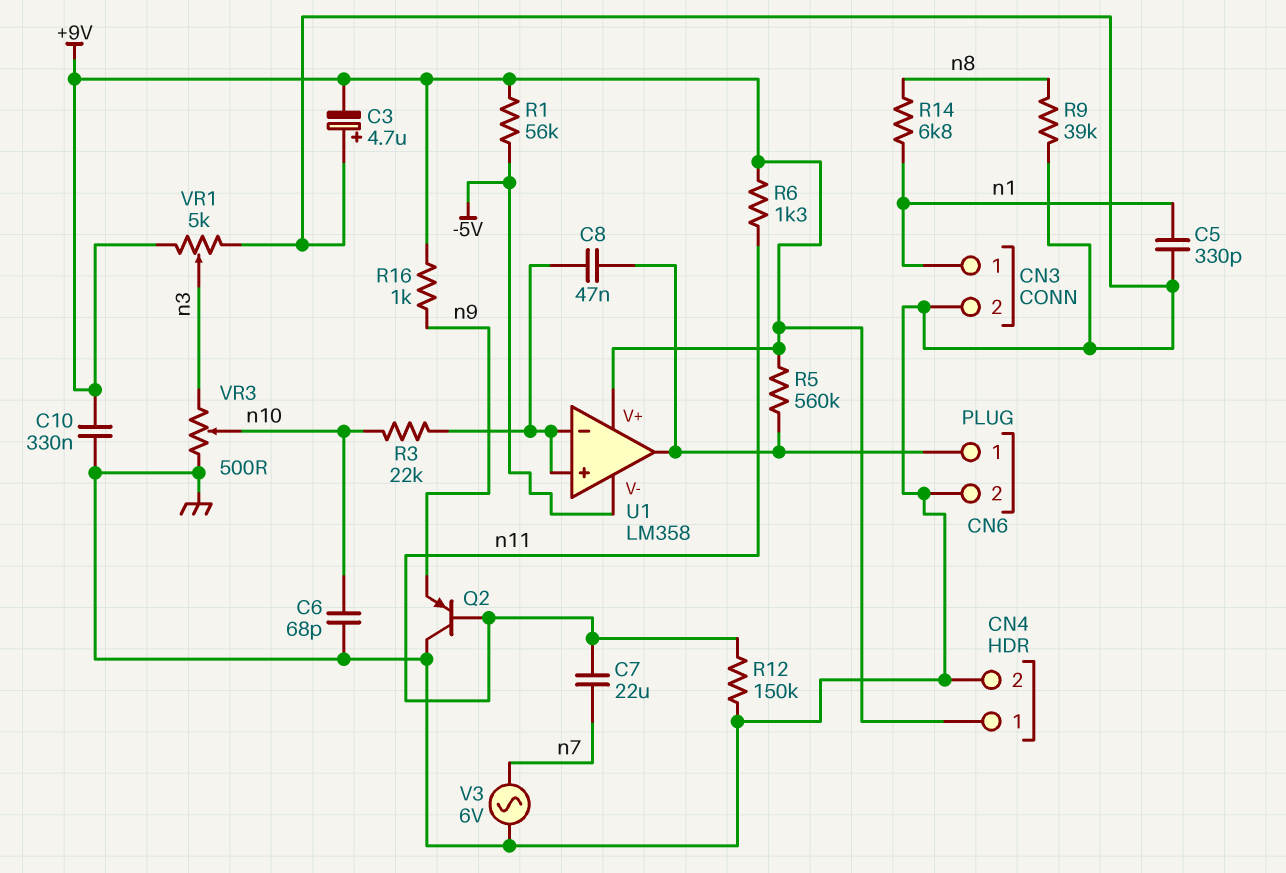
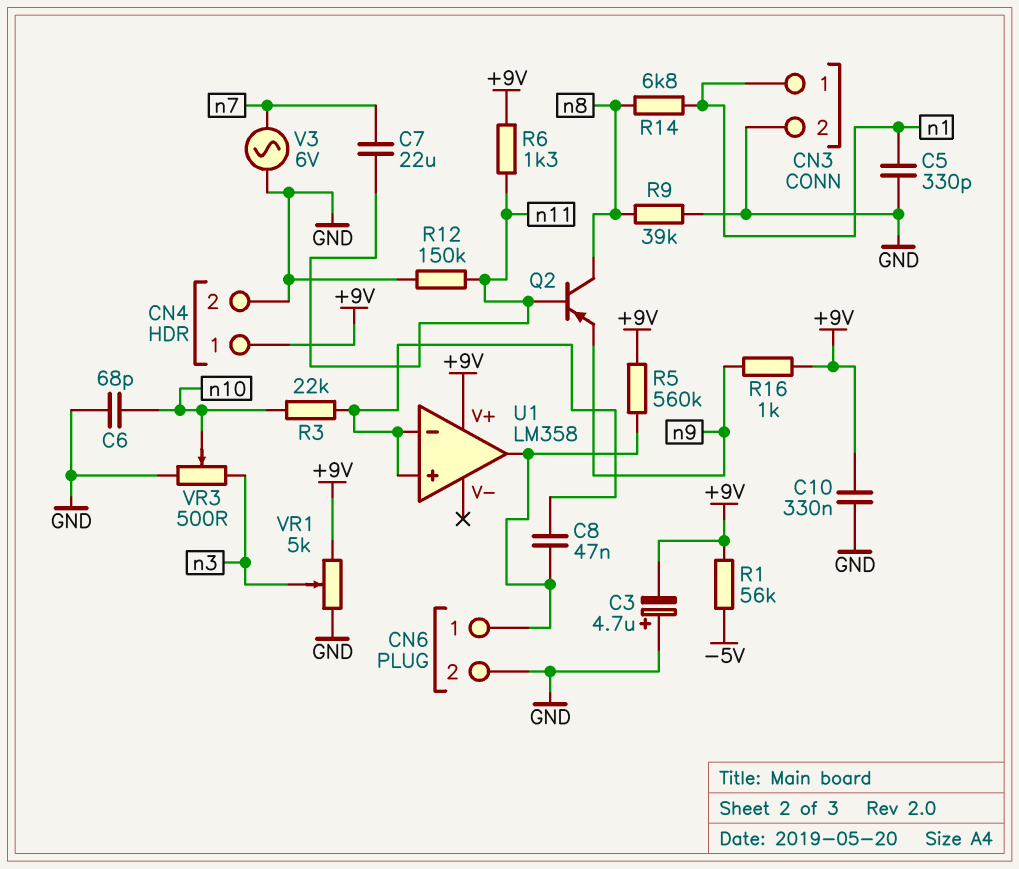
Q2: PNP (B n11, C GND, E n9) -> PNP (B n11, C n8, E n9)
U1 pin V-: -5V -> none

